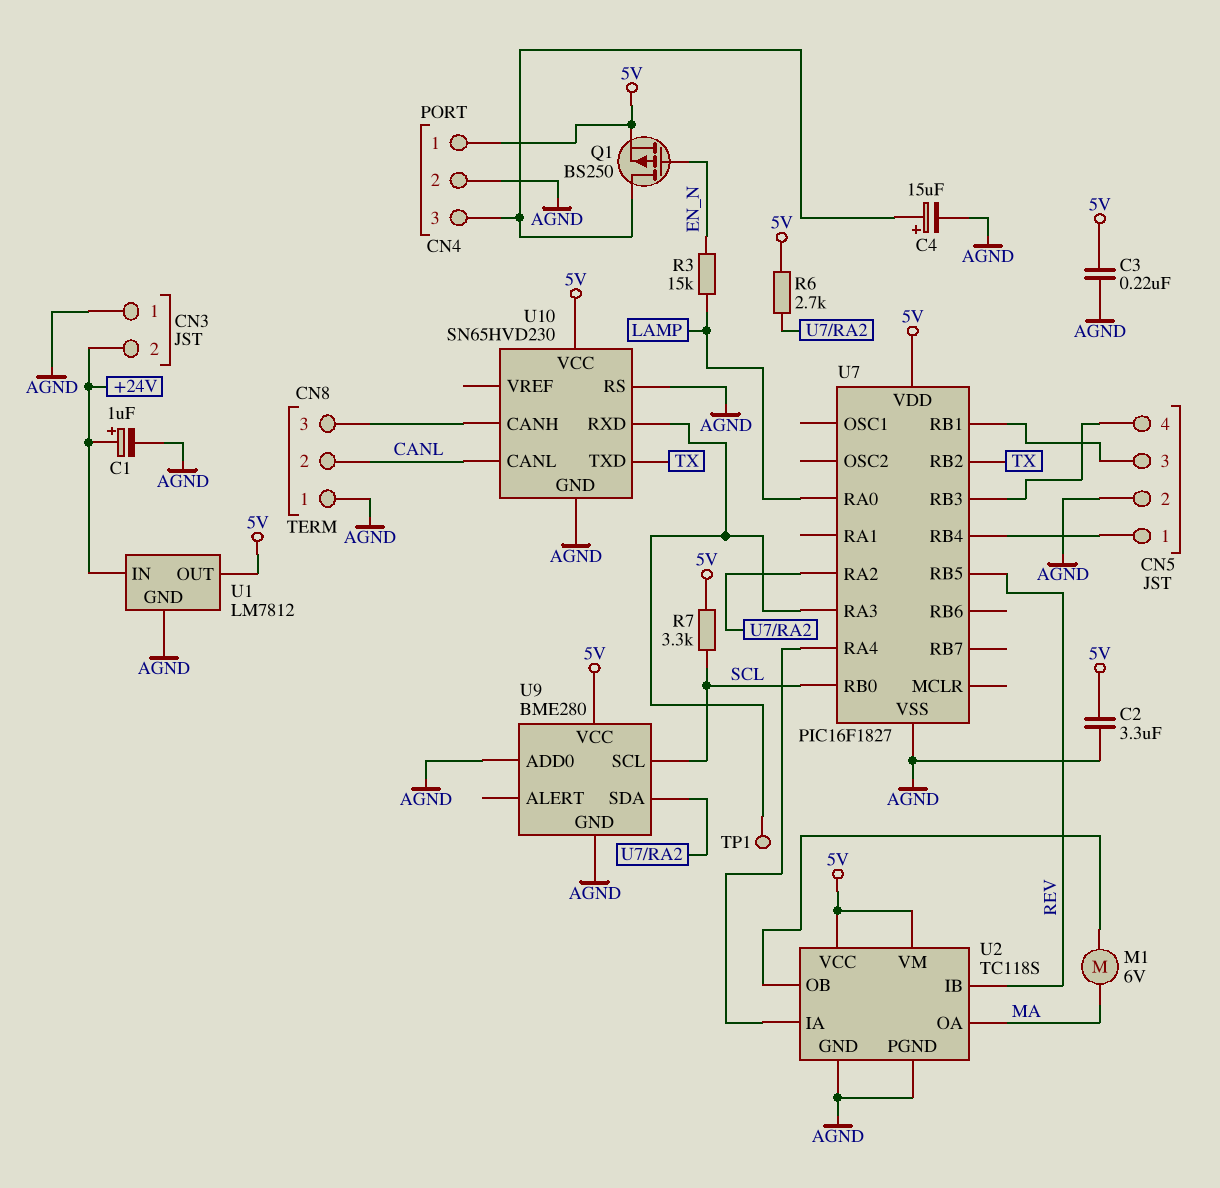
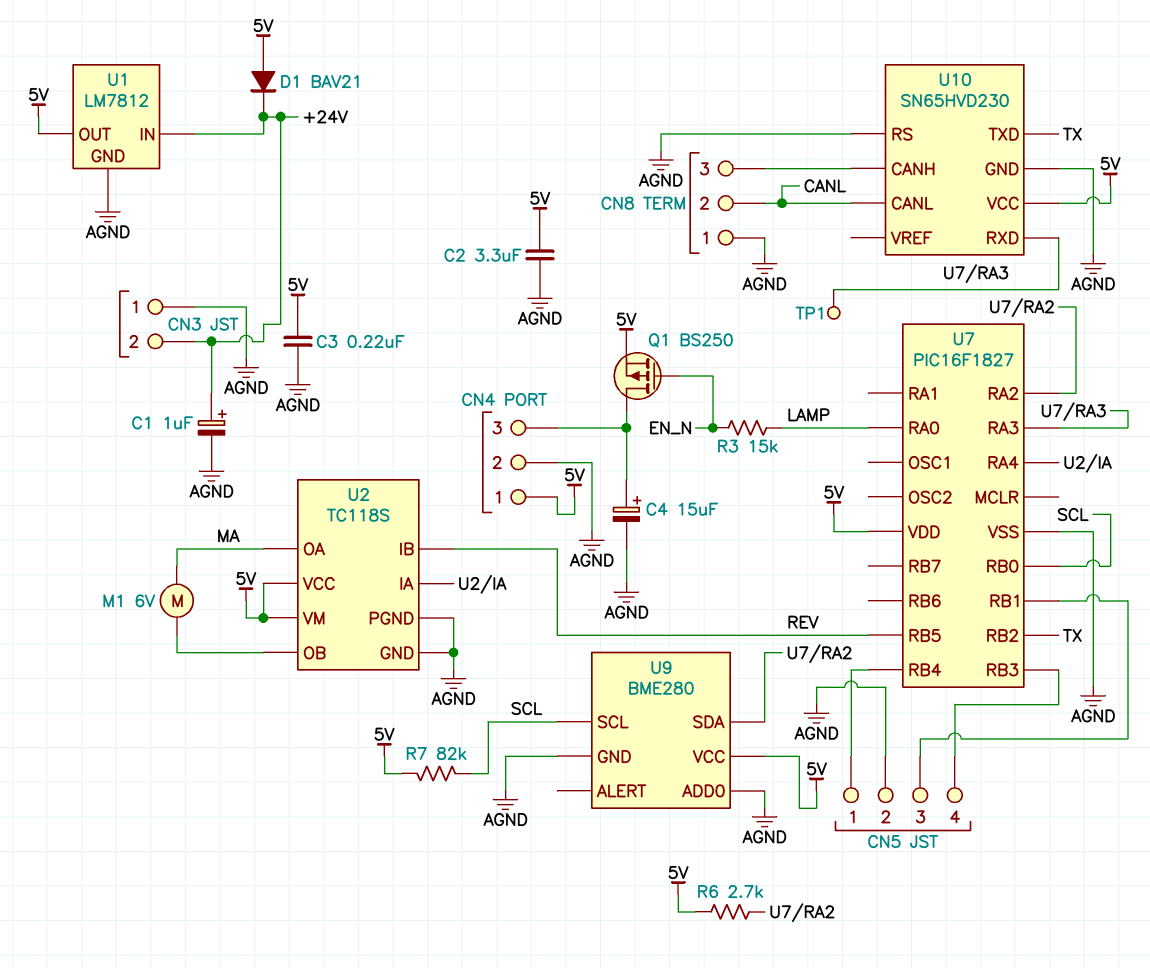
D1: none -> diode BAV21 (A 5V, K +24V)
R7: 3.3k (5V, SCL) -> 82k (5V, SCL)

